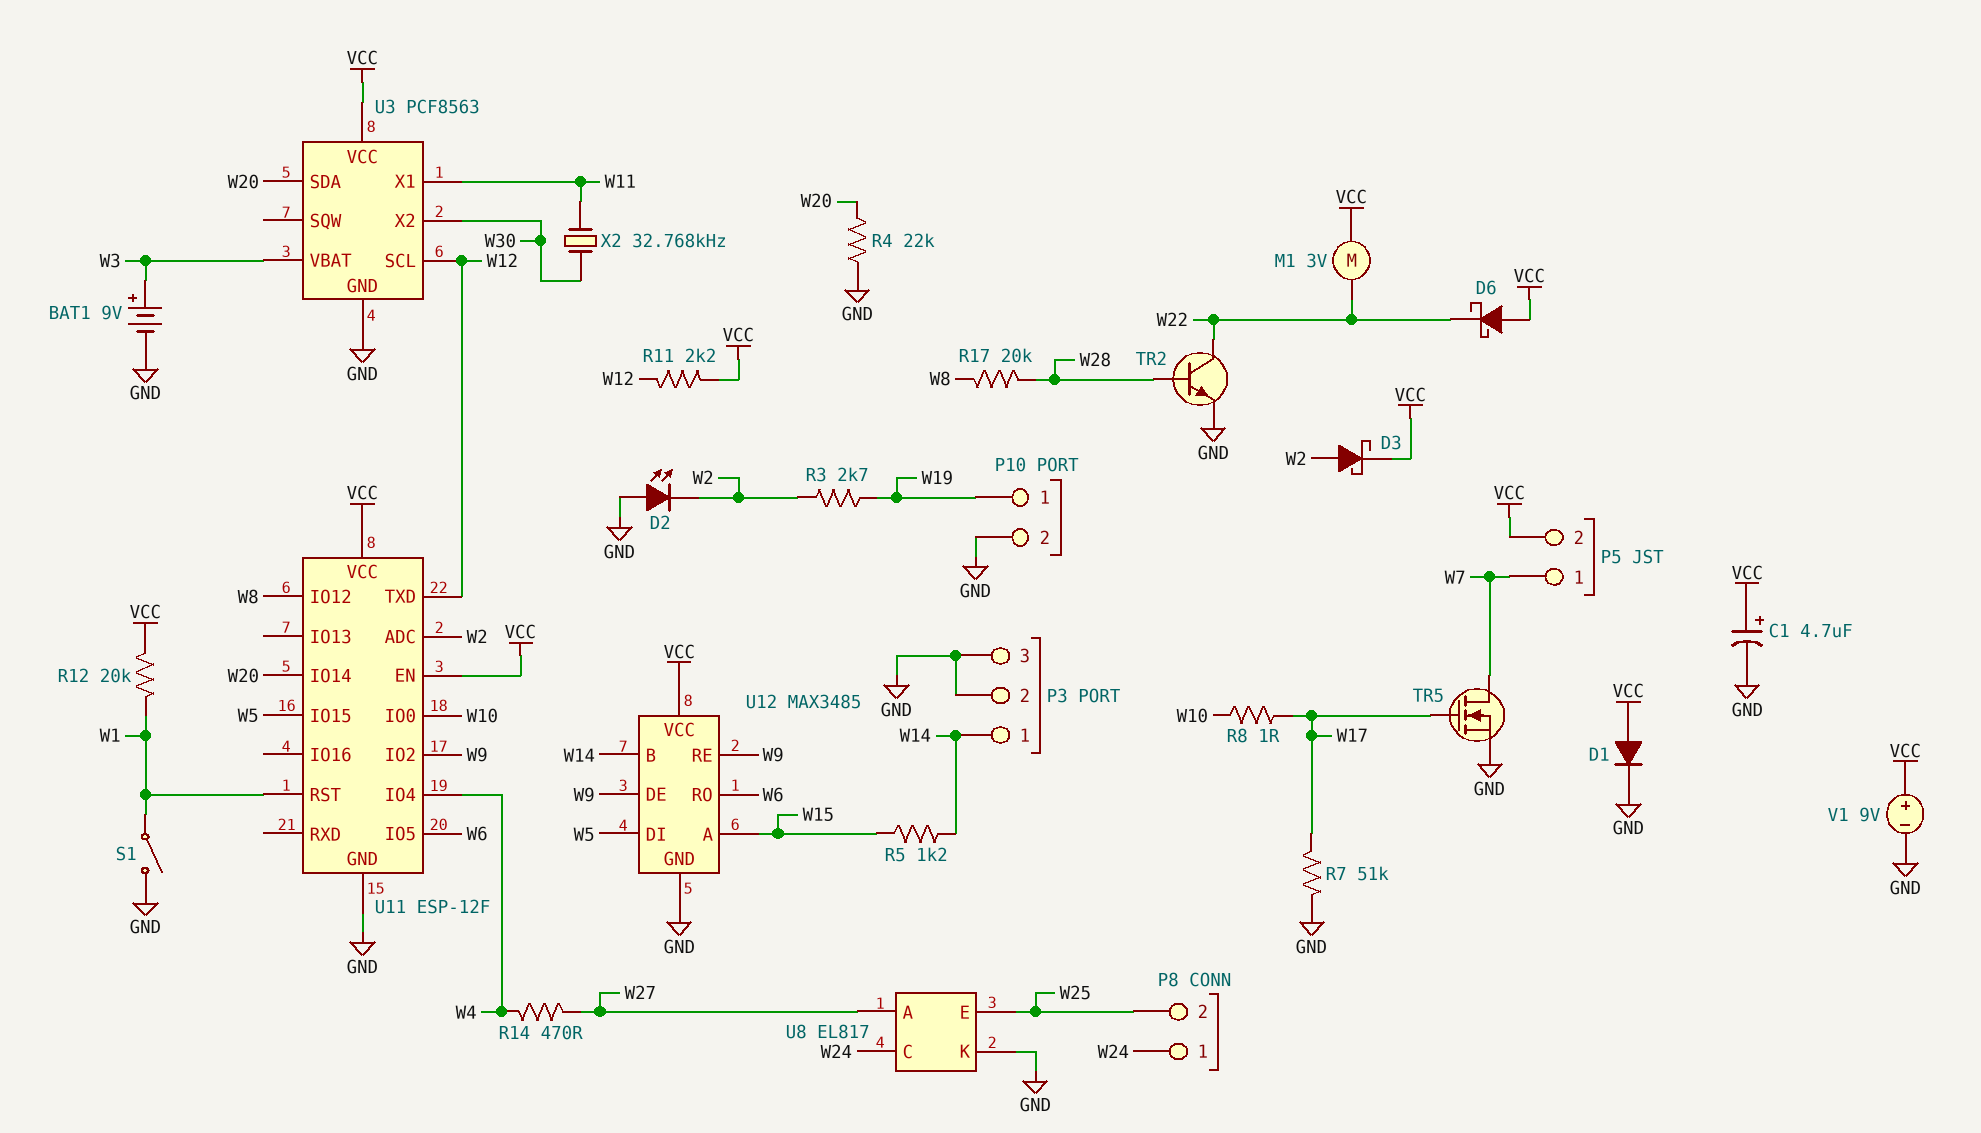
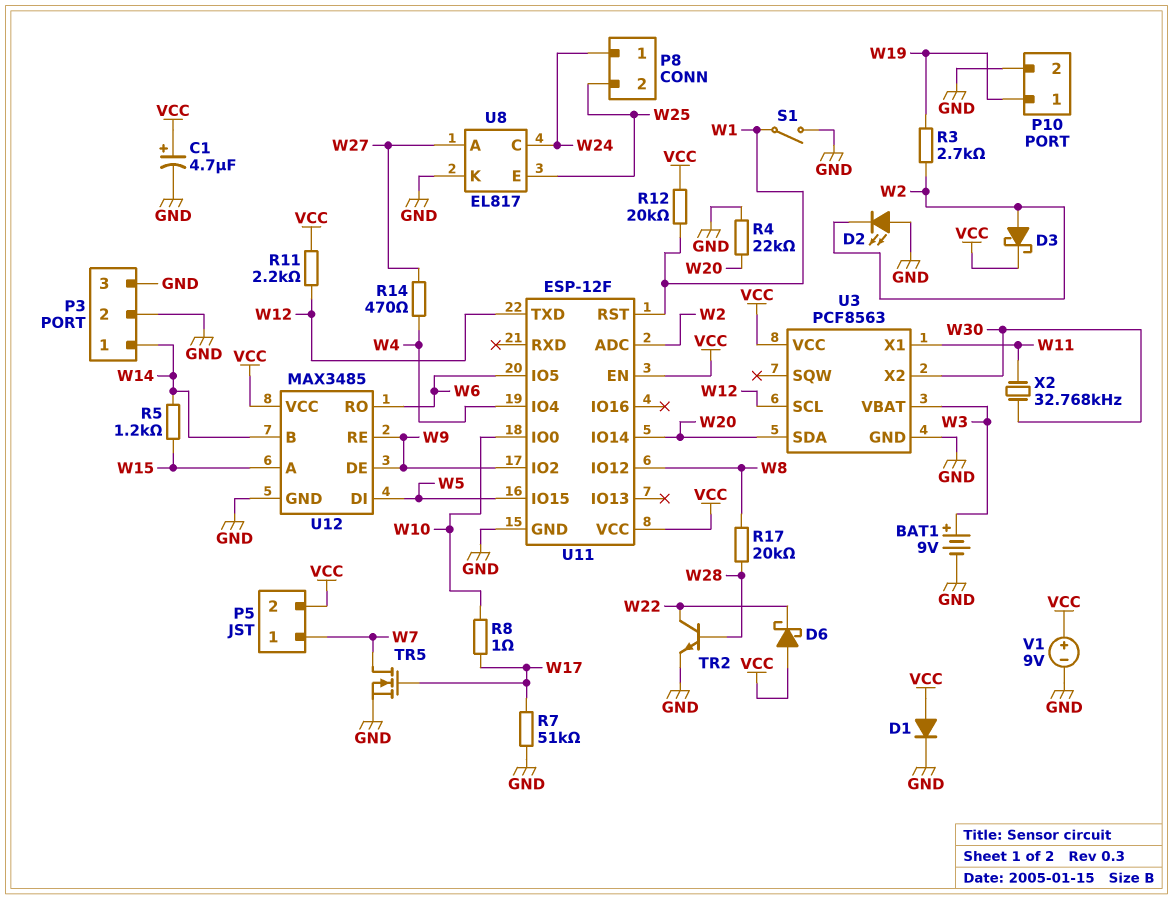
M1: motor 3V (VCC, W22) -> none

